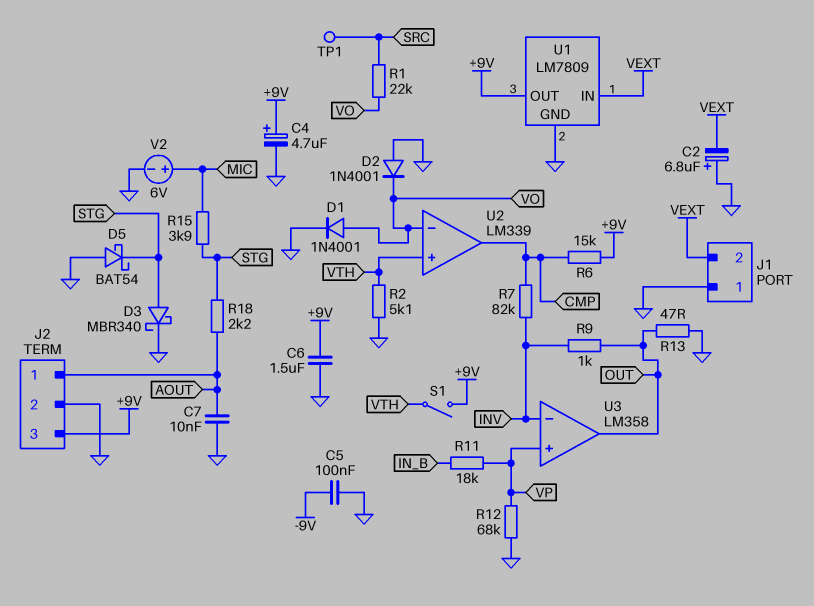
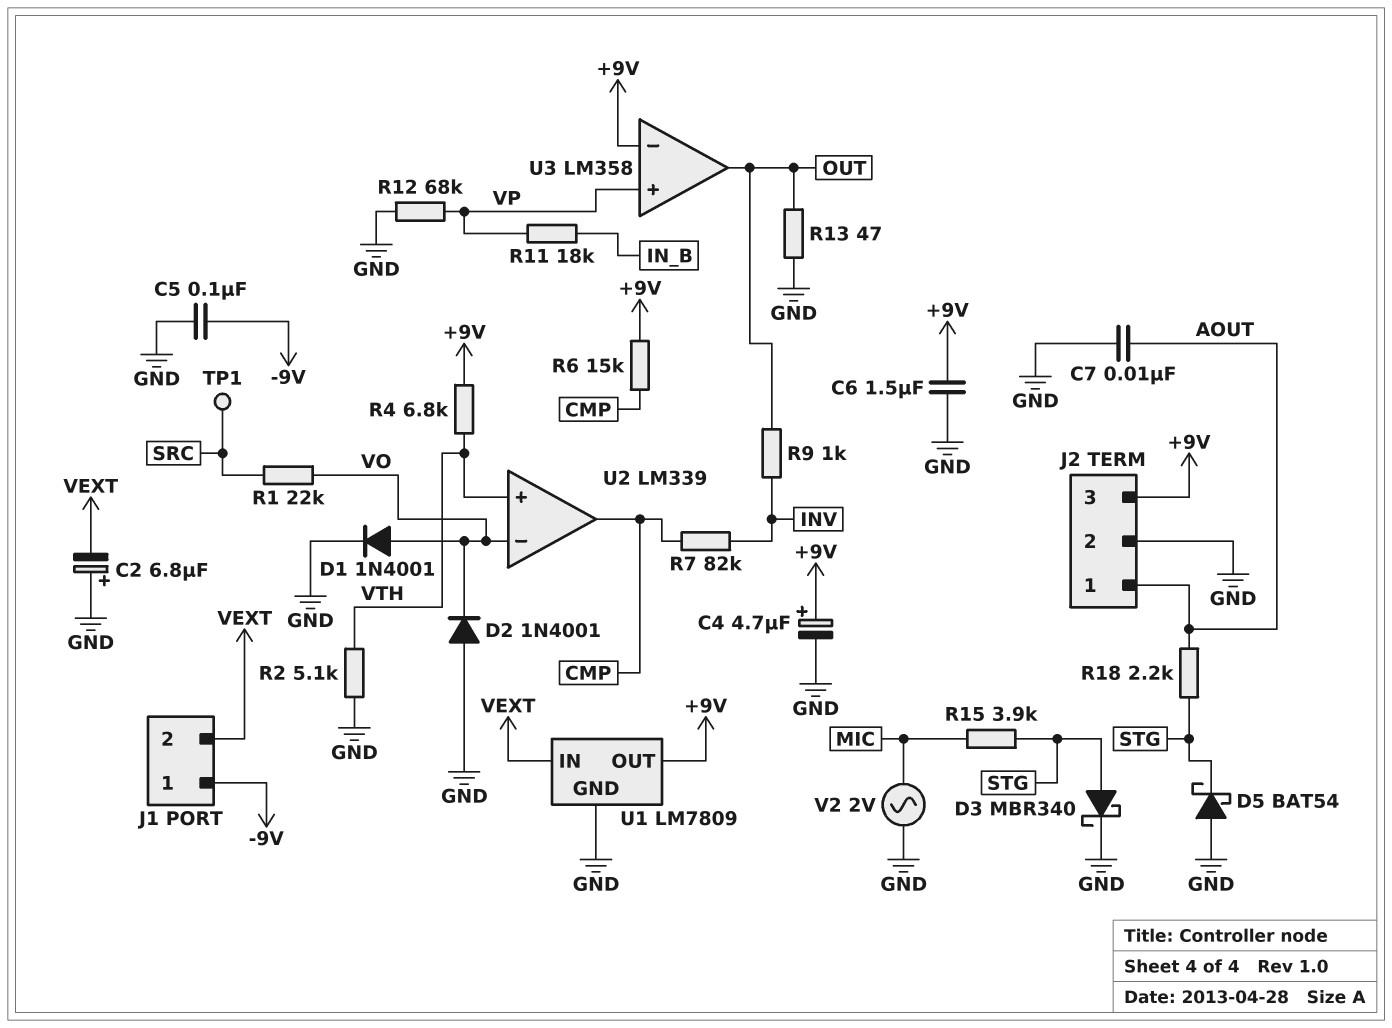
J1 pin 1: GND -> -9V
R4: none -> 6.8k (+9V, VTH)
S1: switch (+9V, VTH) -> none
U3 pin in-: INV -> +9V
V2: 6V (plus MIC, minus GND) -> AC 2V (GND, MIC)

